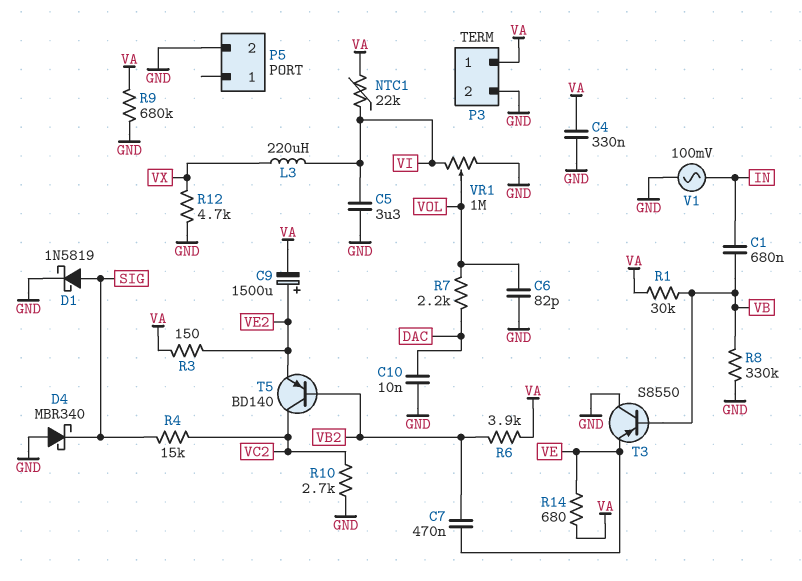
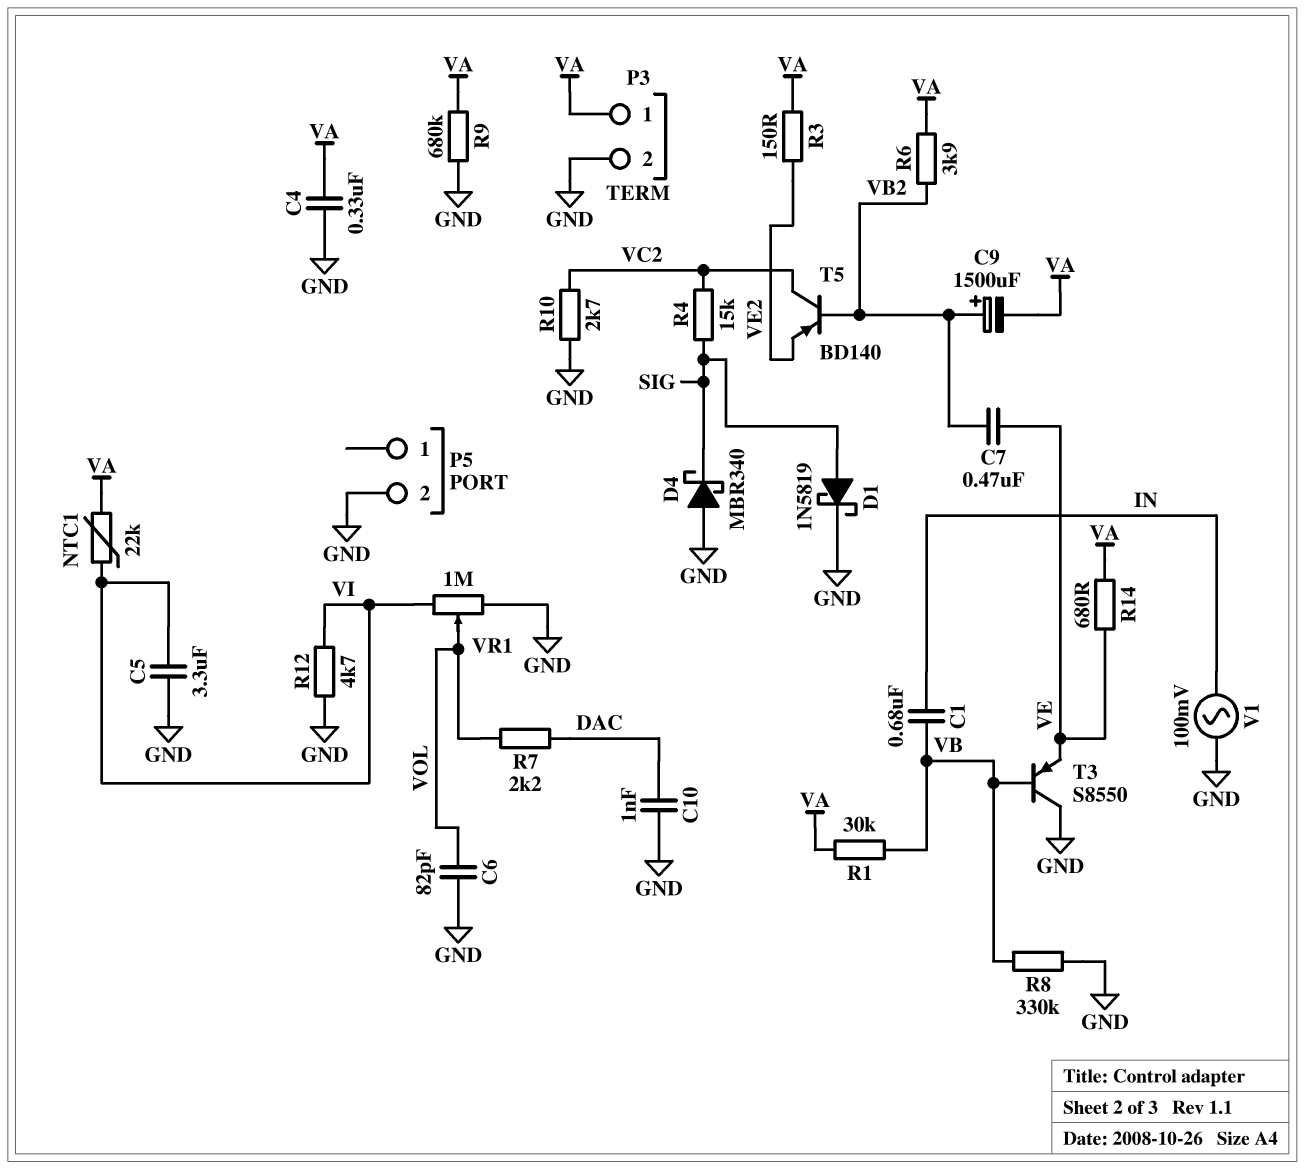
C9: 1500uF (plus VE2, minus VA) -> 1500uF (plus VB2, minus VA)
C10: 10nF (DAC, GND) -> 1nF (DAC, GND)
L3: 220uH (VI, VX) -> none
R12: 4.7k (GND, VX) -> 4.7k (GND, VI)

